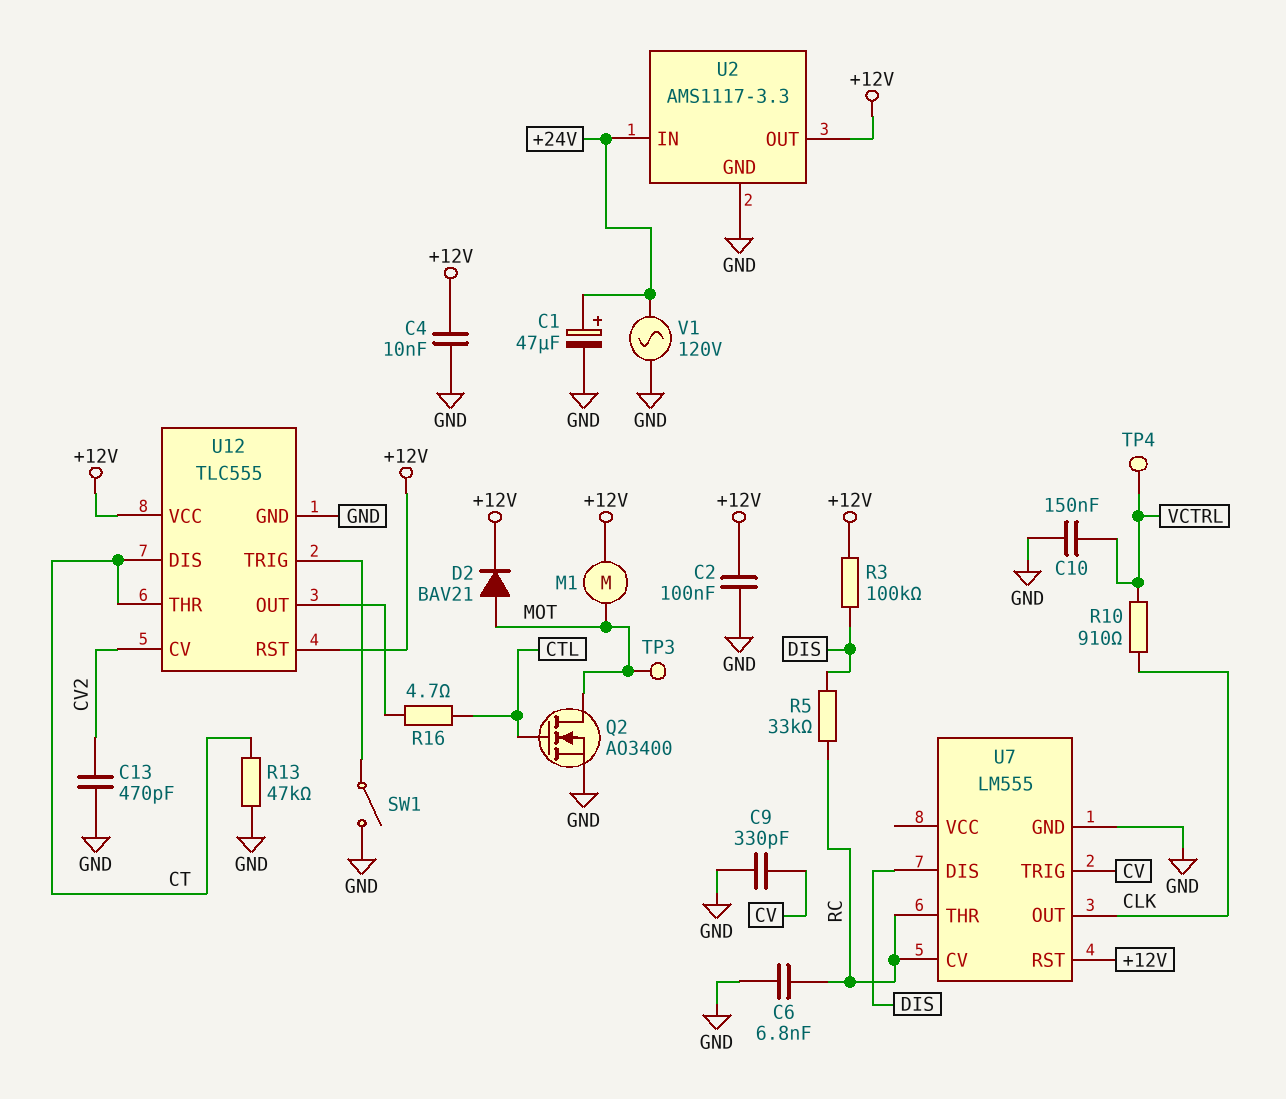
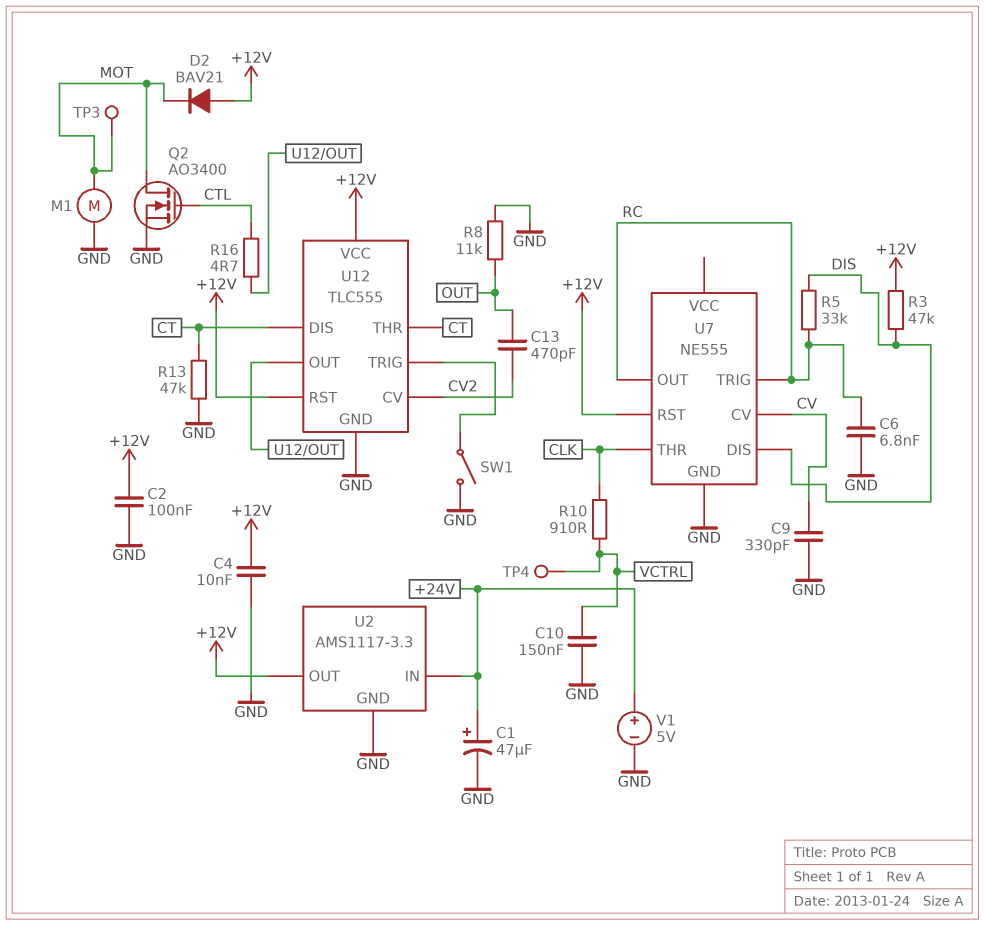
C13: 470pF (CV2, GND) -> 470pF (CV2, OUT)
D2: diode BAV21 (A MOT, K +12V) -> diode BAV21 (A +12V, K MOT)
M1: motor (+12V, MOT) -> motor (GND, MOT)
R3: 100k (+12V, DIS) -> 47k (+12V, DIS)
R8: none -> 11k (GND, OUT)
U7: LM555 -> NE555
U7 pin CV: RC -> CV
U7 pin OUT: CLK -> RC
U7 pin THR: RC -> CLK
U7 pin TRIG: CV -> RC
V1: AC 120V (+24V, GND) -> 5V (plus +24V, minus GND)

